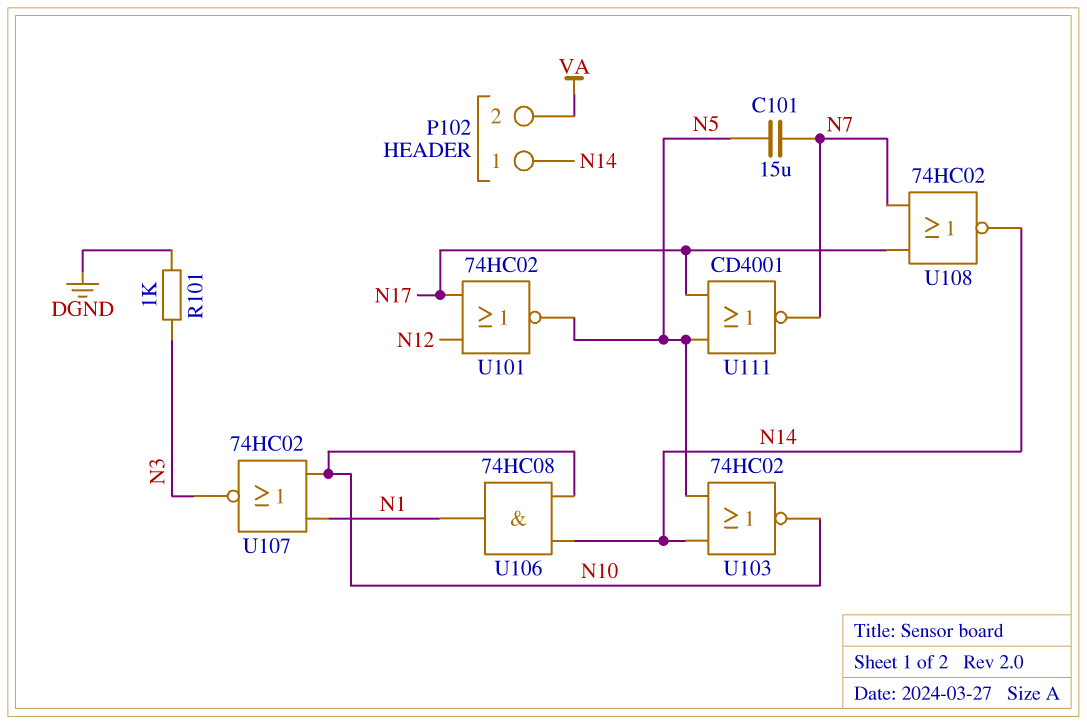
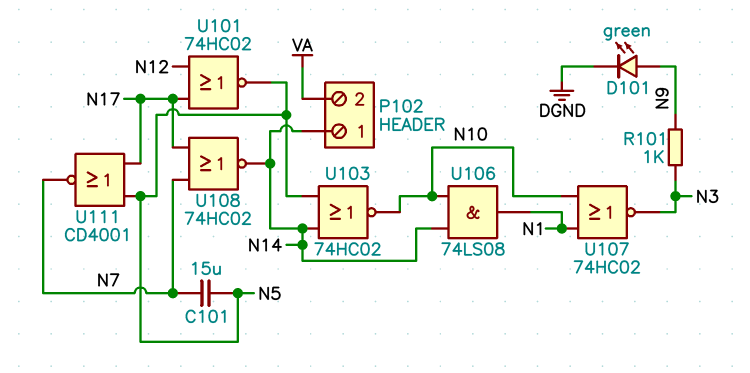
D101: none -> LED green (A N9, K DGND)
R101: 1k (DGND, N3) -> 1k (N3, N9)
U106: AND 74HC08 (in N10, in N14, out N1) -> AND 74LS08 (in N10, in N14, out N1)

